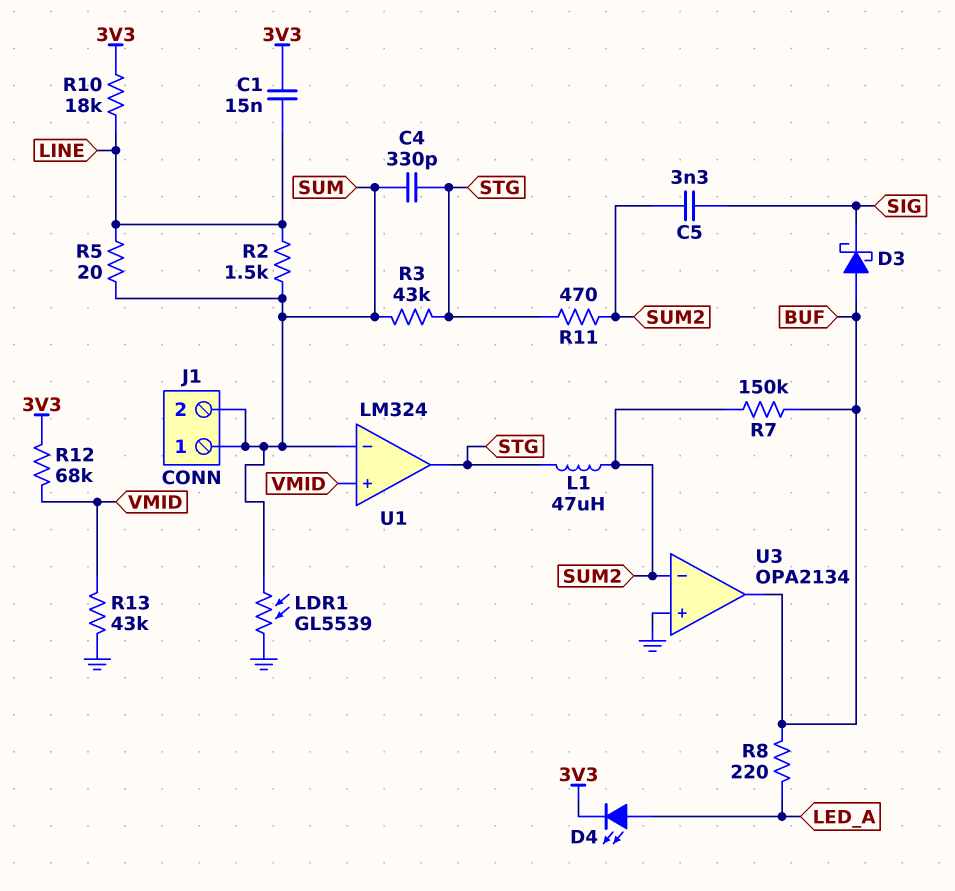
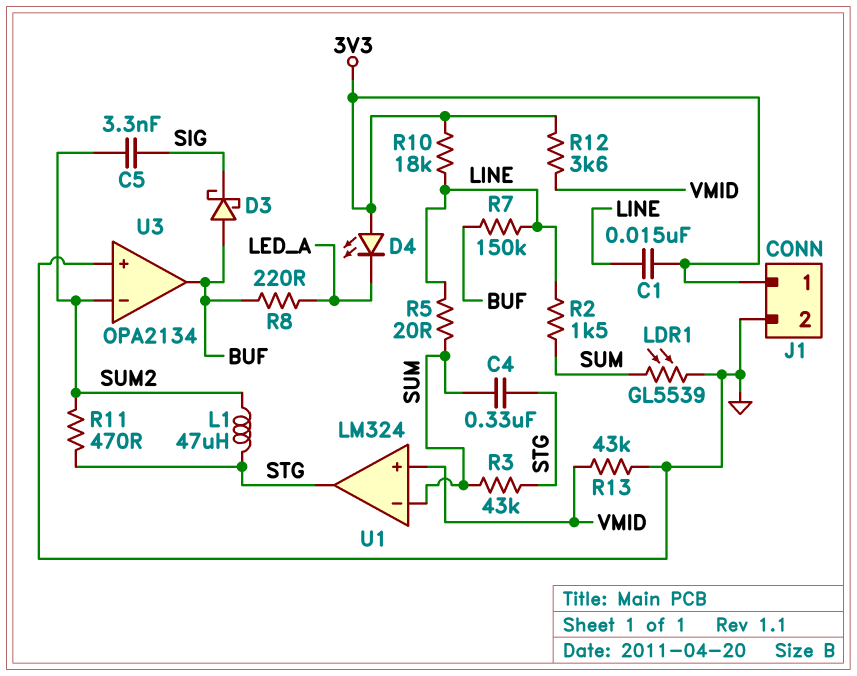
C4: 330pF (STG, SUM) -> 330nF (STG, SUM)
D4: LED (A LED_A, K 3V3) -> LED (A 3V3, K LED_A)
J1 pin 1: SUM -> 3V3
J1 pin 2: SUM -> GND
R7: 150k (BUF, SUM2) -> 150k (BUF, LINE)
R12: 68k (3V3, VMID) -> 3.6k (3V3, VMID)

